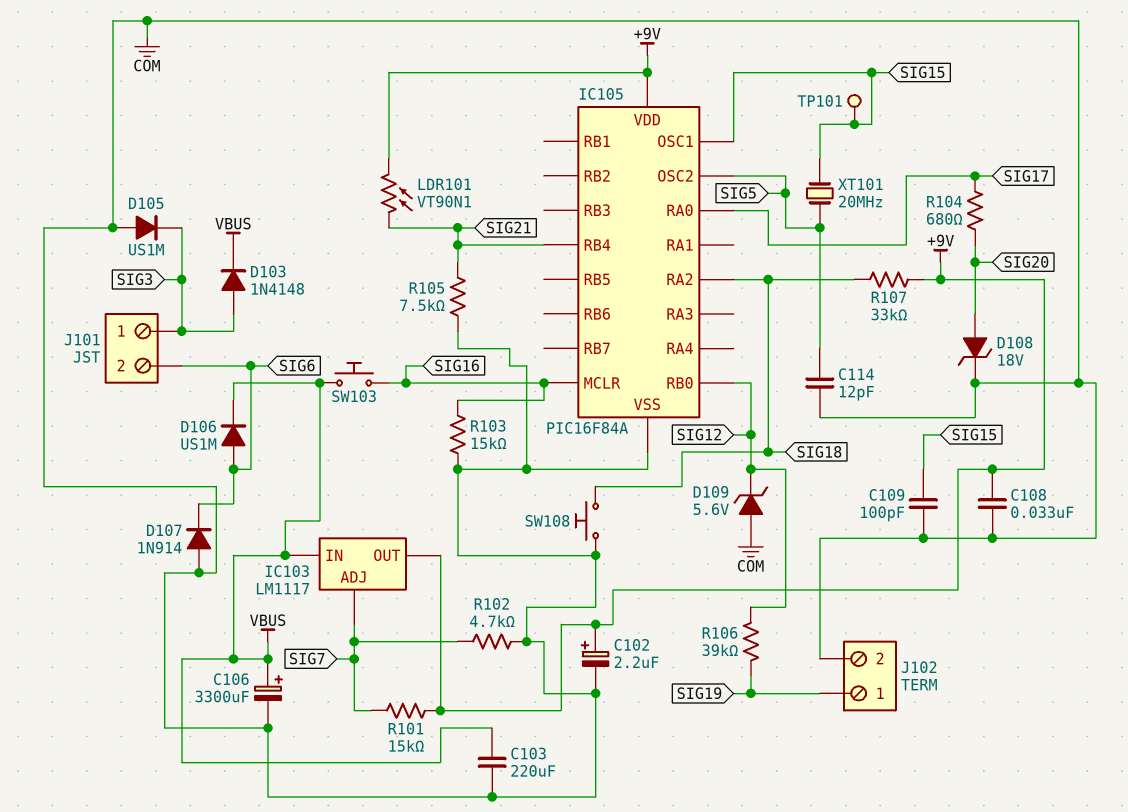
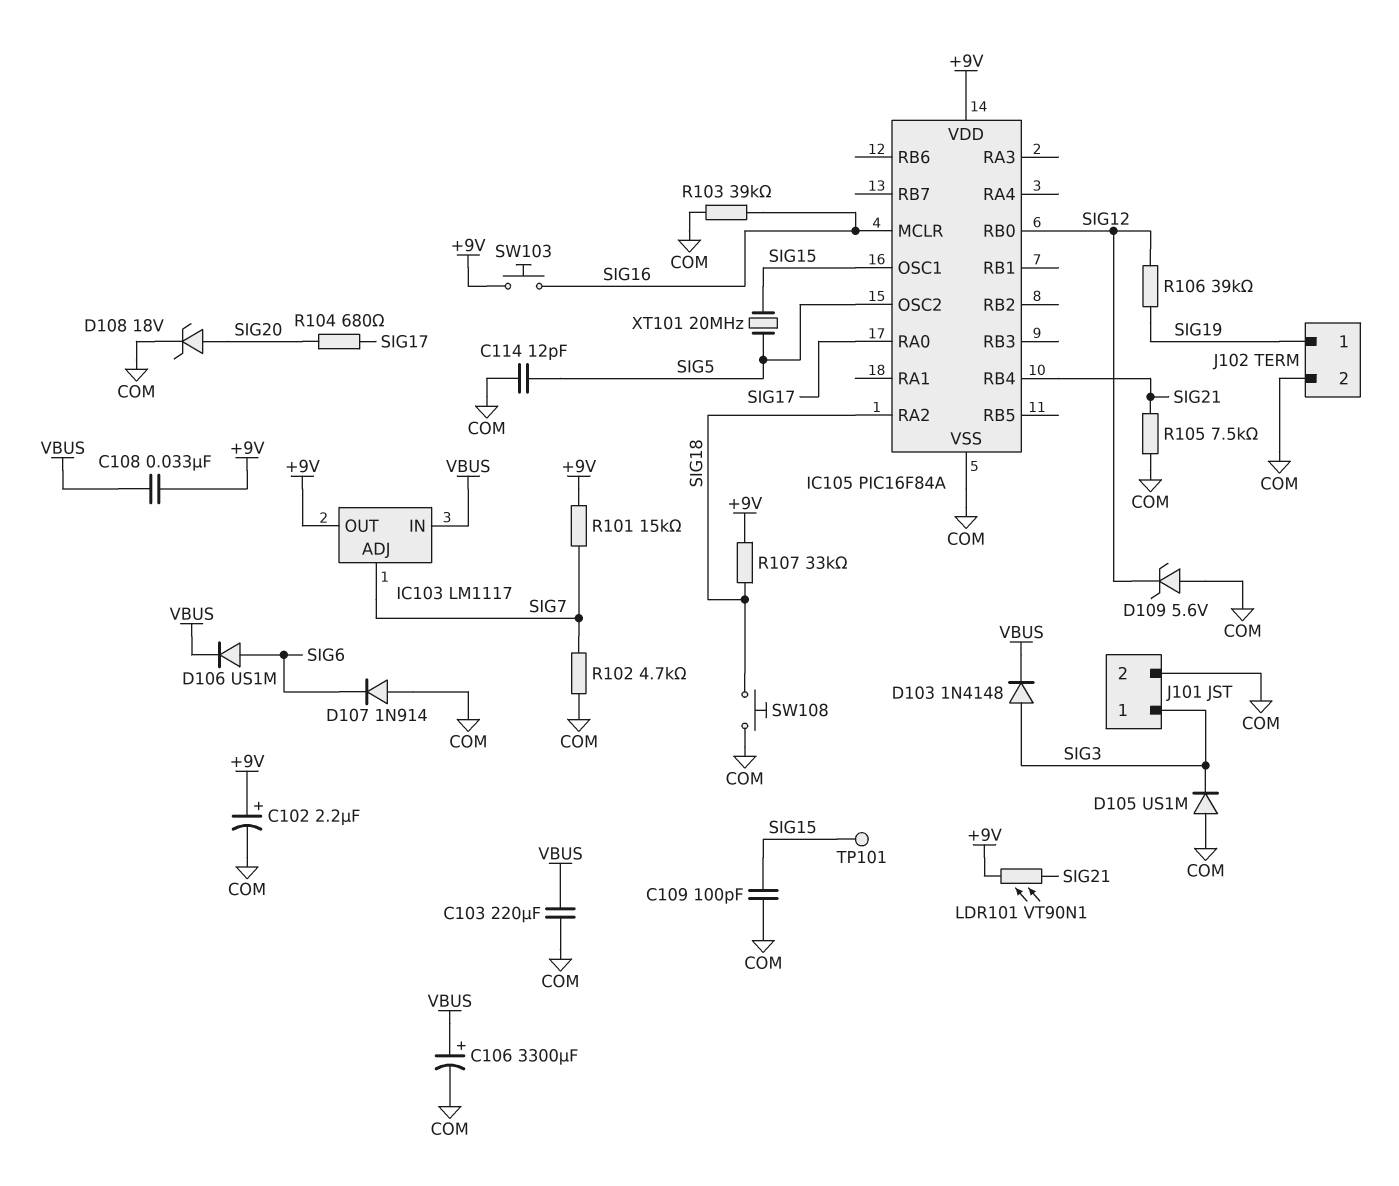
C108: 33nF (+9V, COM) -> 33nF (+9V, VBUS)
J101 pin 2: SIG6 -> COM
R103: 15k (COM, SIG16) -> 39k (COM, SIG16)
SW103: button (SIG16, VBUS) -> button (+9V, SIG16)

